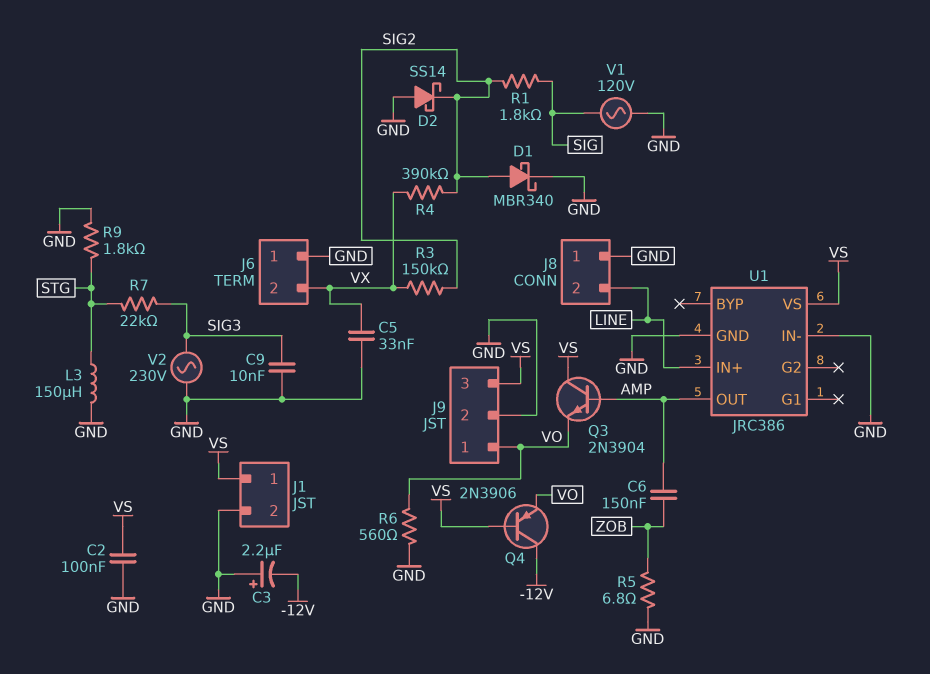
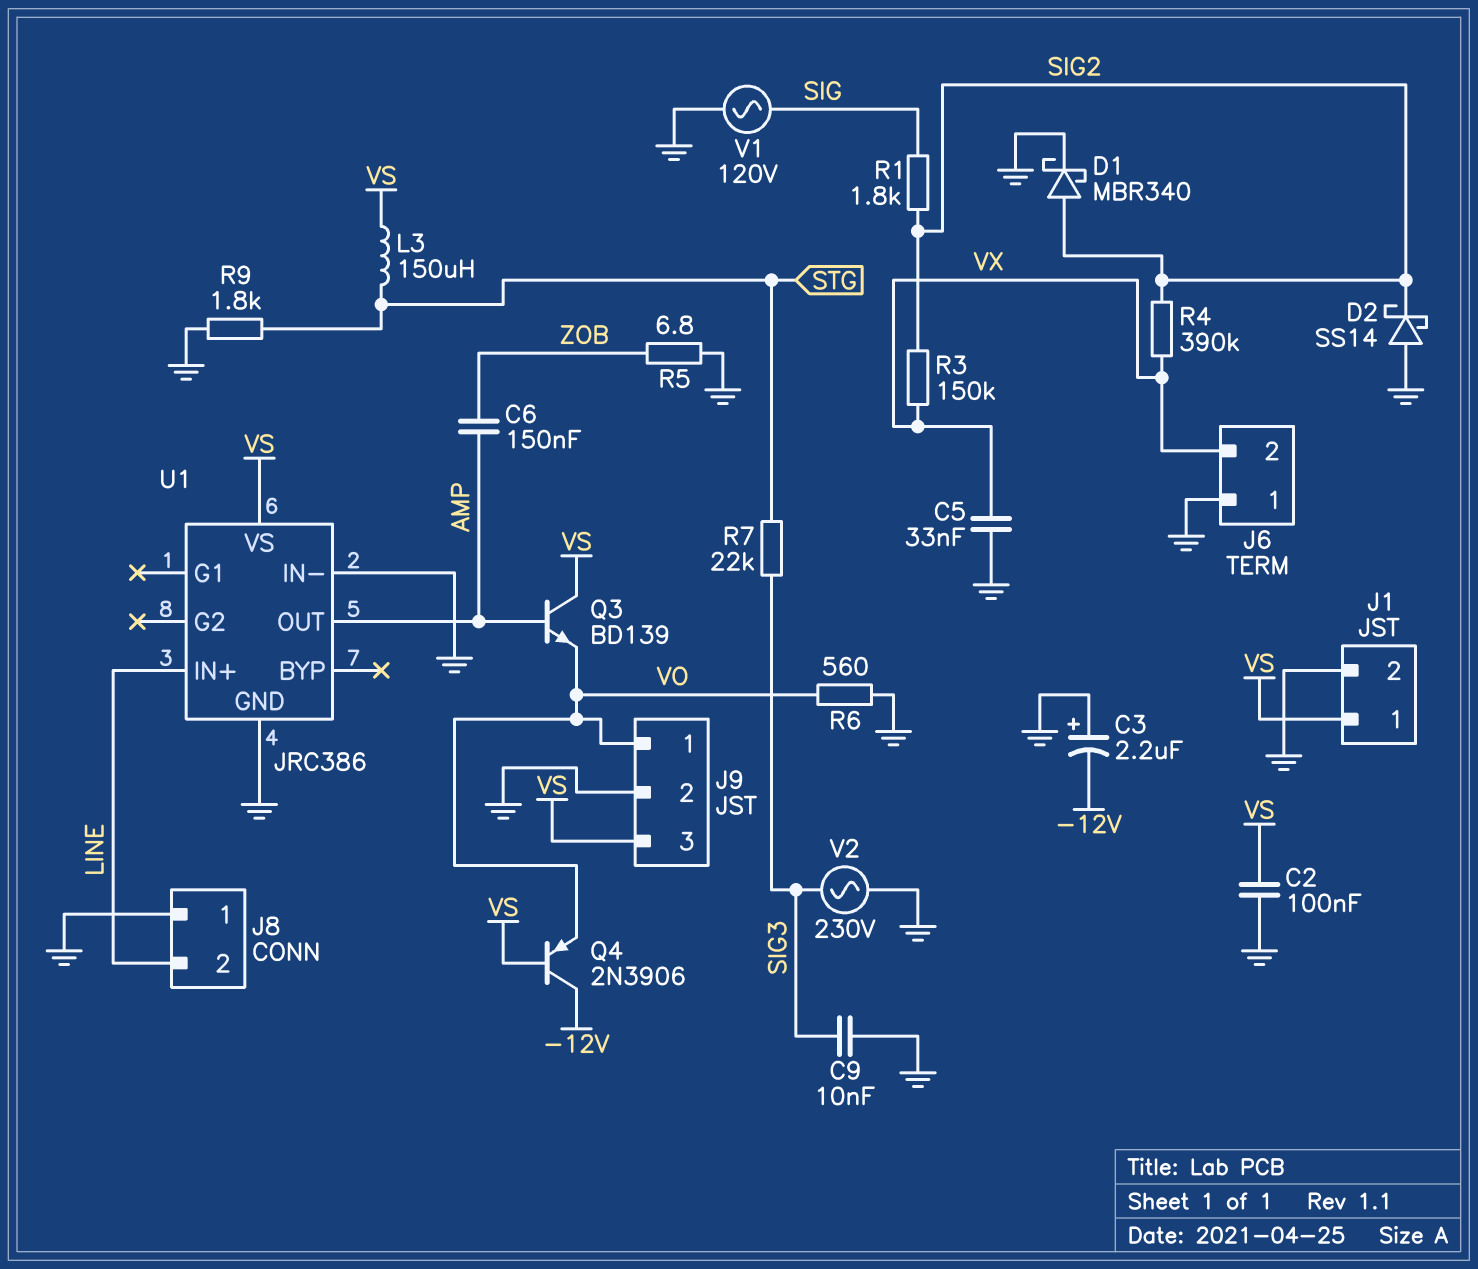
L3: 150uH (GND, STG) -> 150uH (STG, VS)
Q3: NPN 2N3904 (B AMP, C VS, E VO) -> NPN BD139 (B AMP, C VS, E VO)

